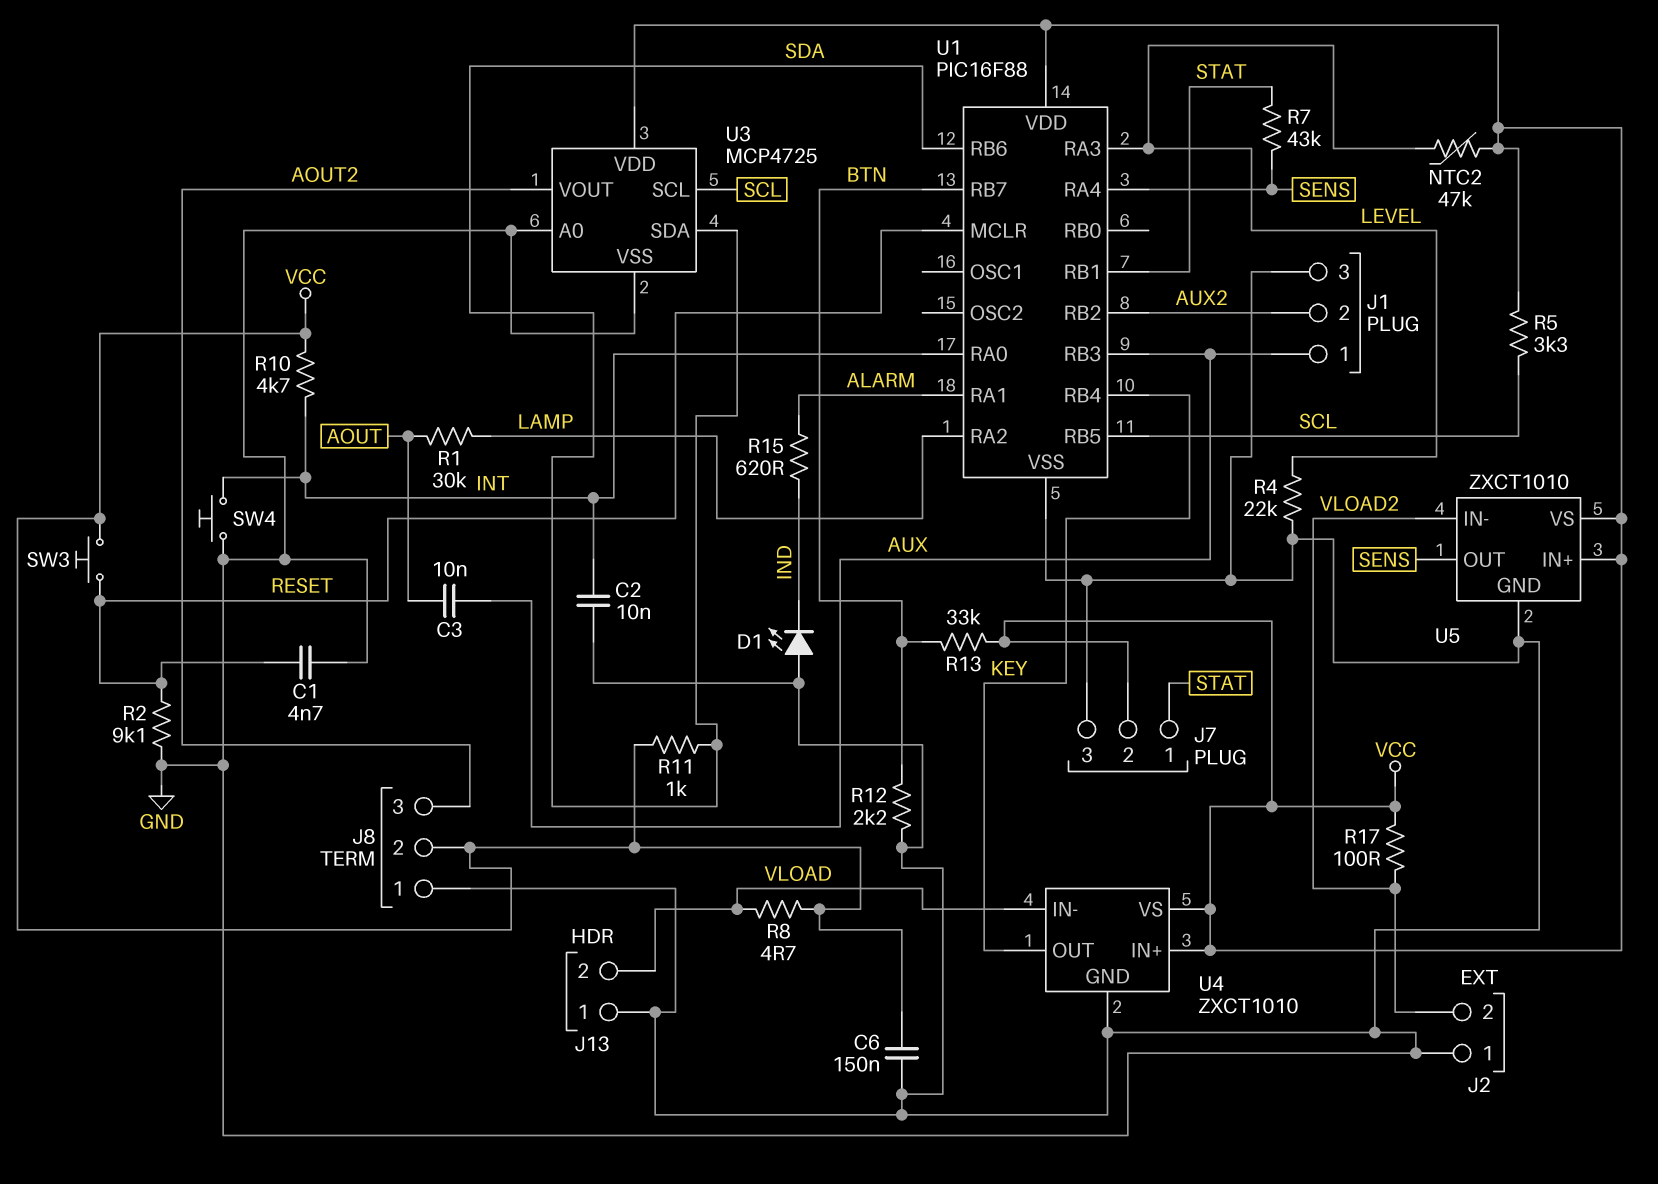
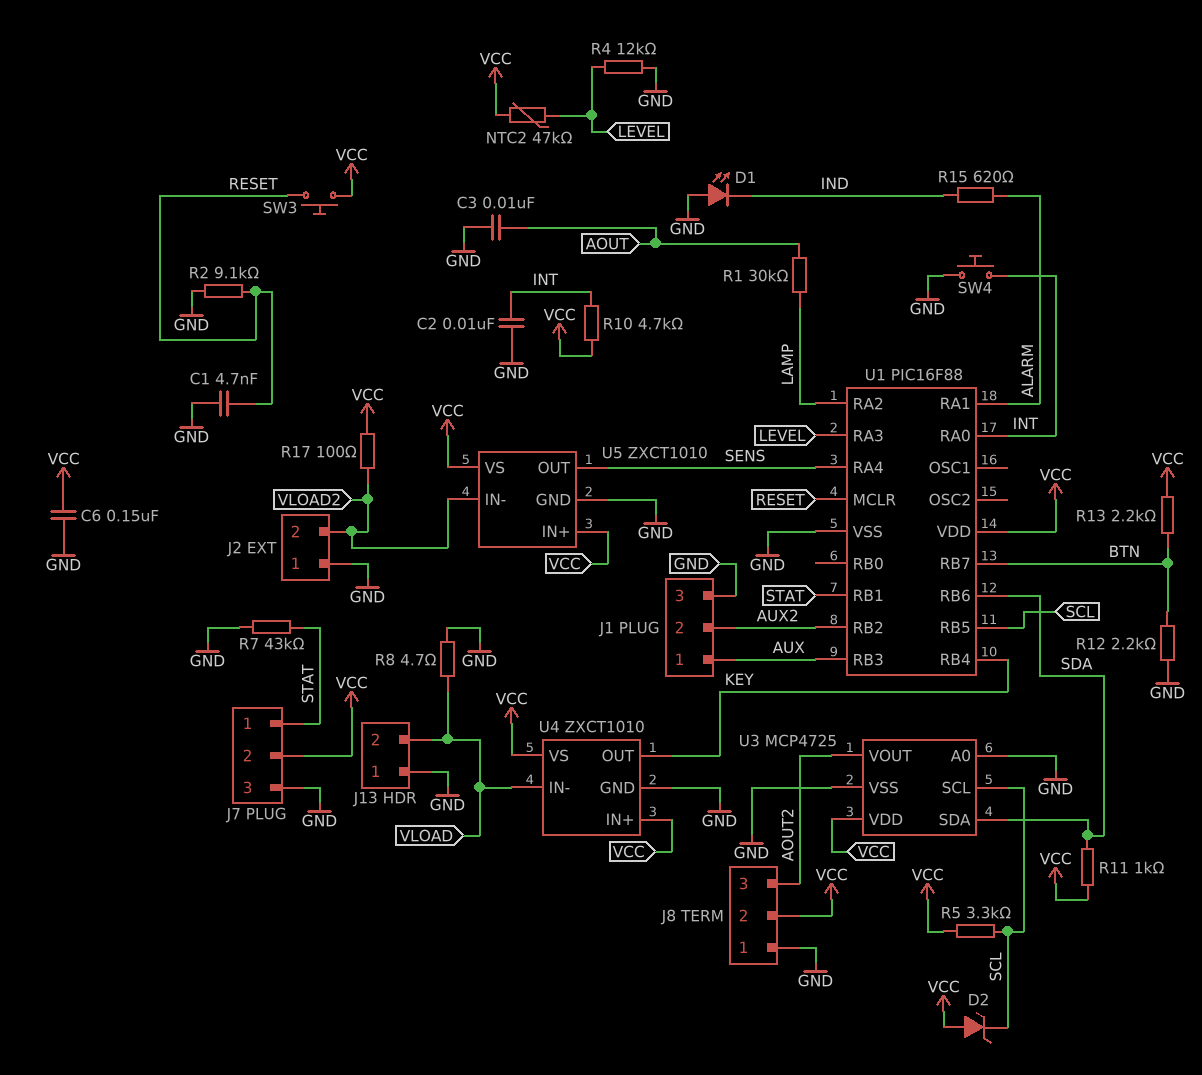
C3: 10nF (AOUT, AUX) -> 10nF (AOUT, GND)
D2: none -> zener (A VCC, K SCL)
R4: 22k (GND, LEVEL) -> 12k (GND, LEVEL)
R7: 43k (SENS, STAT) -> 43k (GND, STAT)
R8: 4.7 (VCC, VLOAD) -> 4.7 (GND, VLOAD)
R13: 33k (BTN, VCC) -> 2.2k (BTN, VCC)

